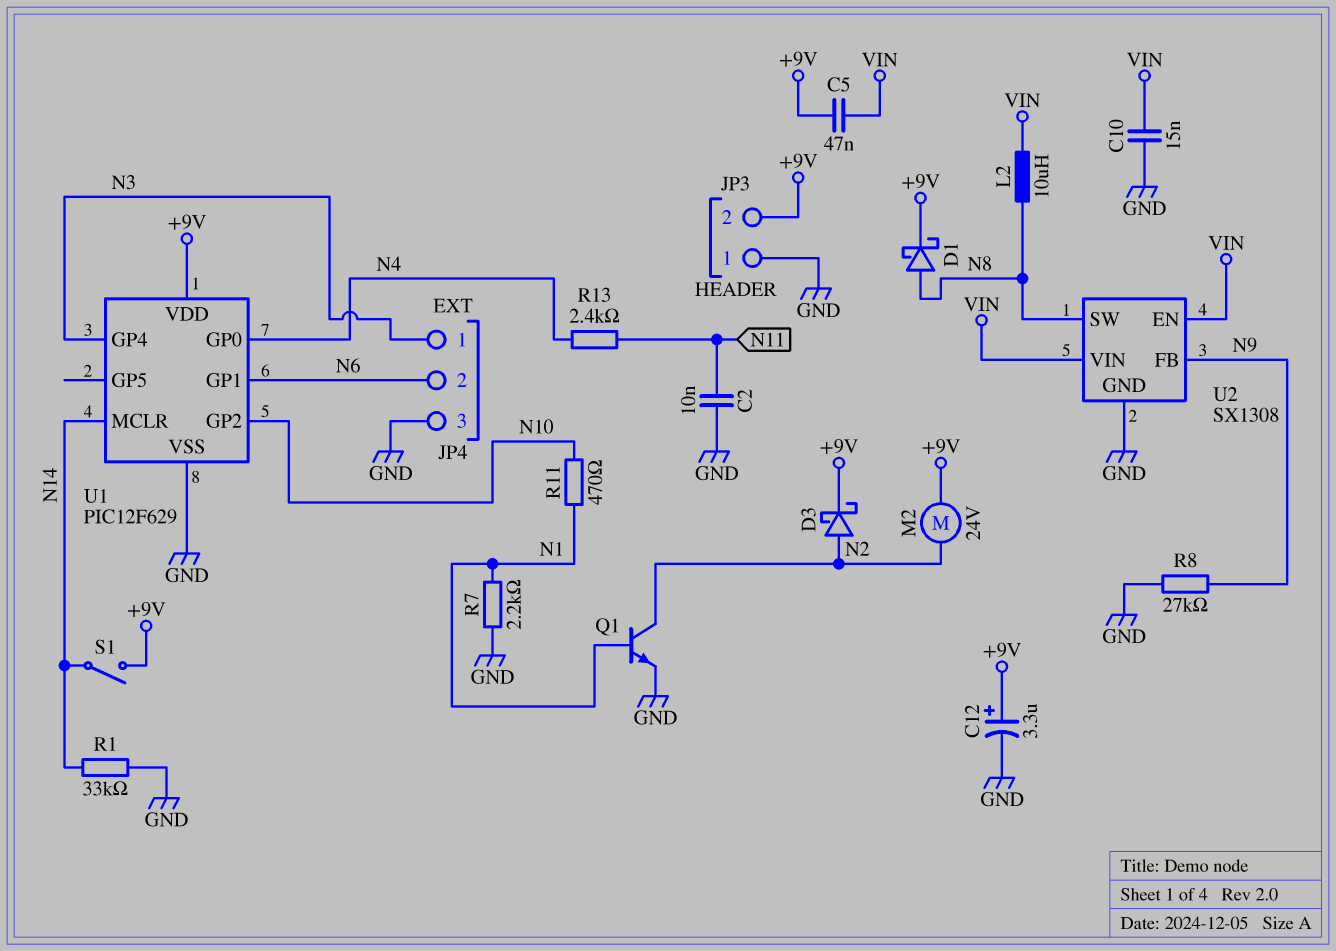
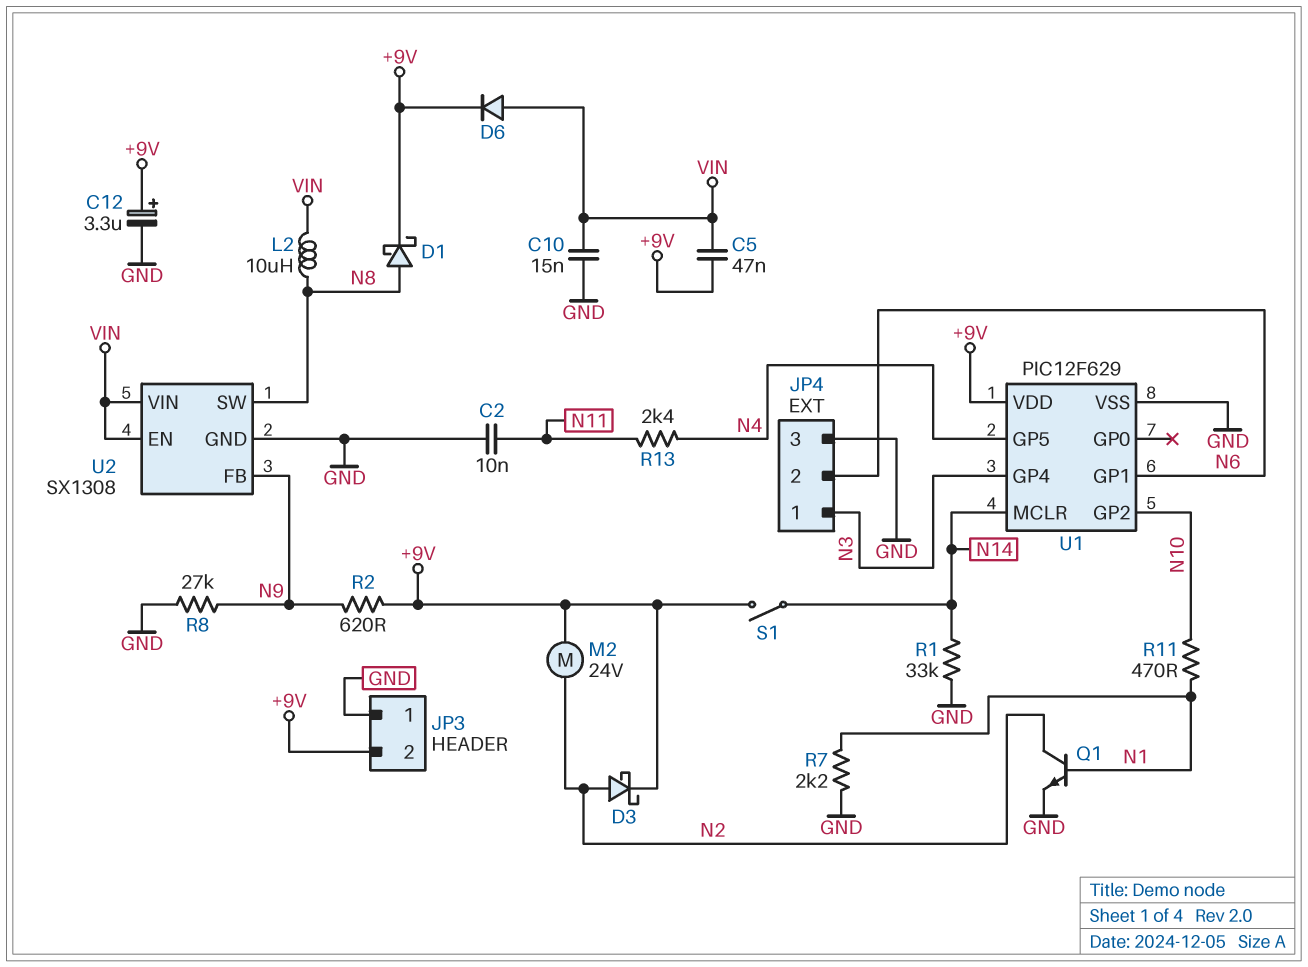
D6: none -> diode (A VIN, K +9V)
R2: none -> 620 (+9V, N9)
U1 pin GP0: N4 -> none
U1 pin GP5: none -> N4

